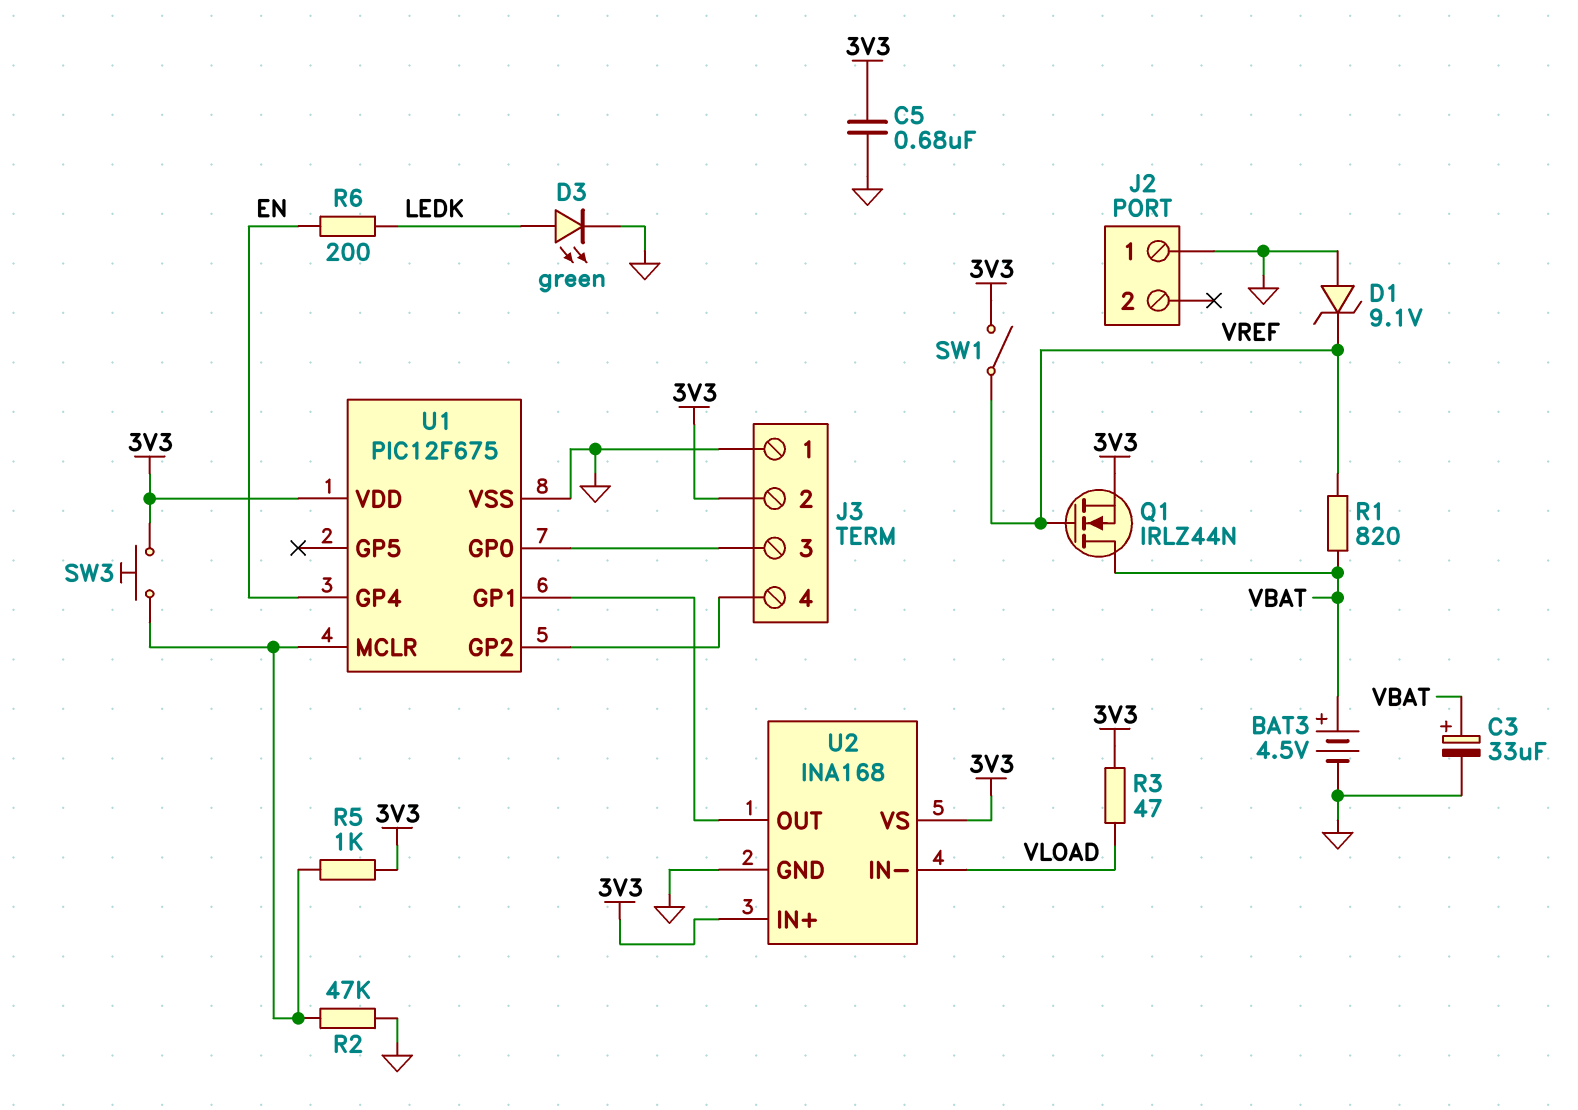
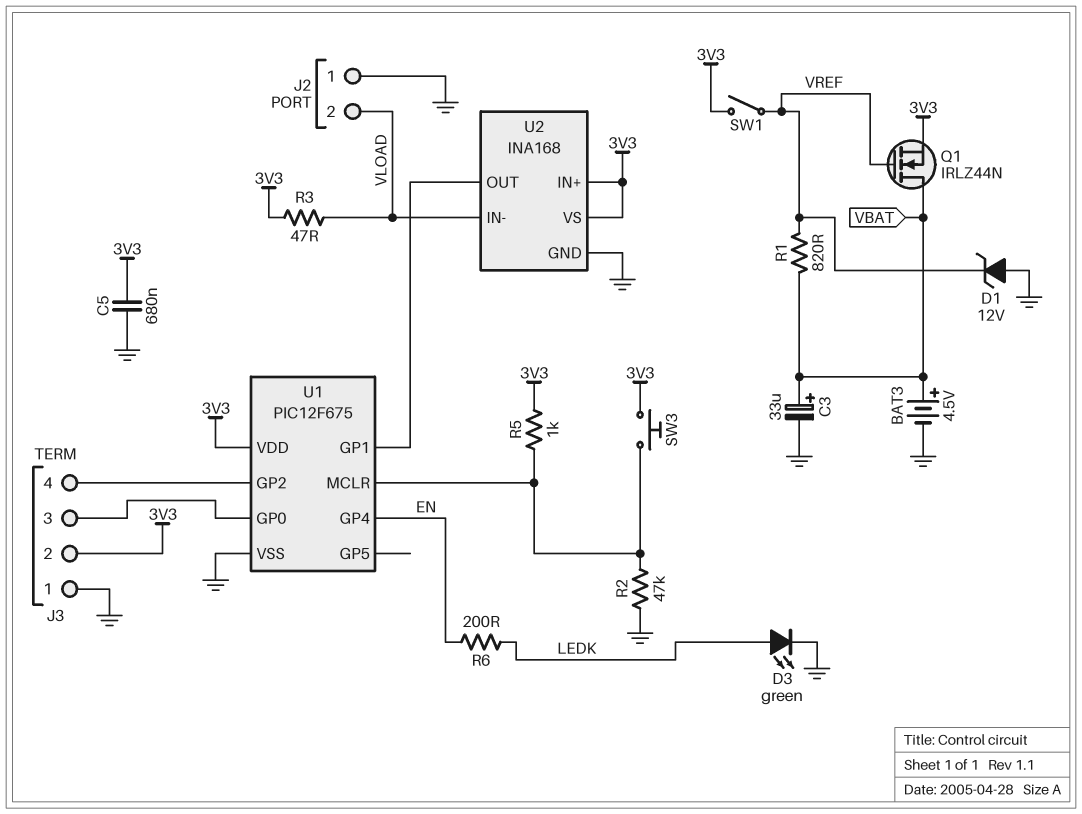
D1: zener 9.1V (A GND, K VREF) -> zener 12V (A GND, K VREF)
J2 pin 2: none -> VLOAD

